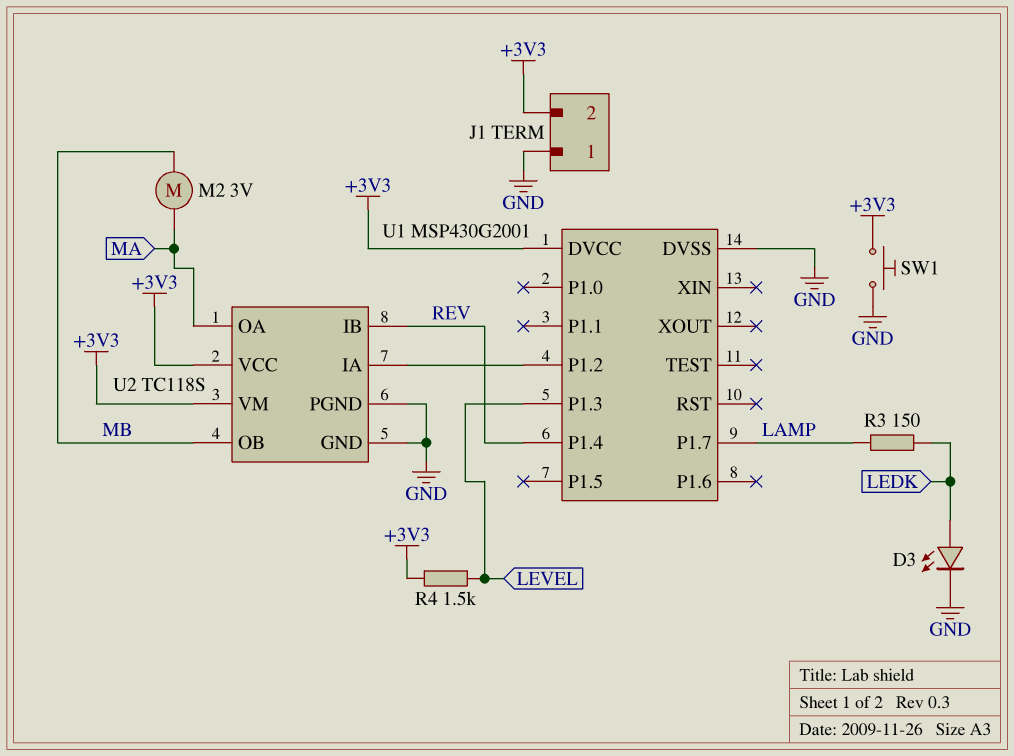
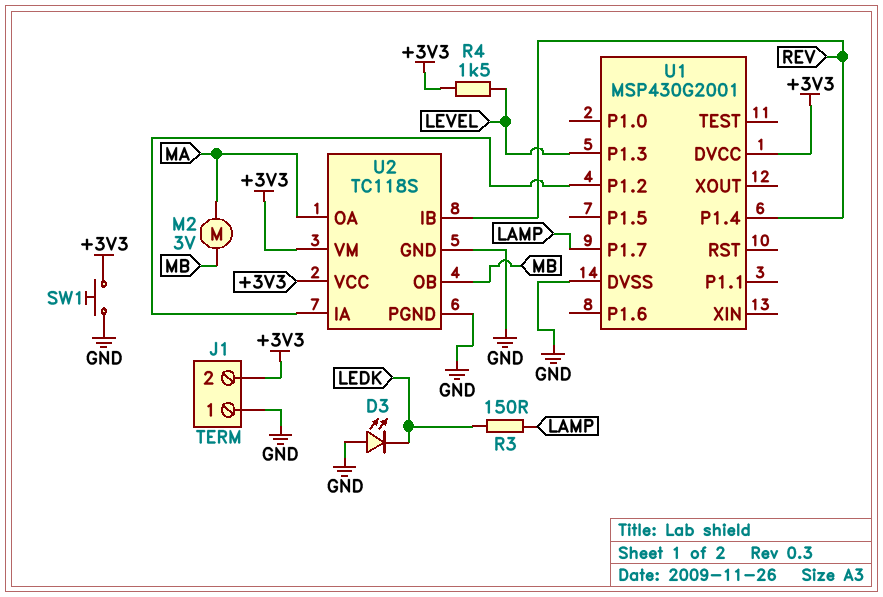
D3: LED (A LEDK, K GND) -> LED (A GND, K LEDK)

